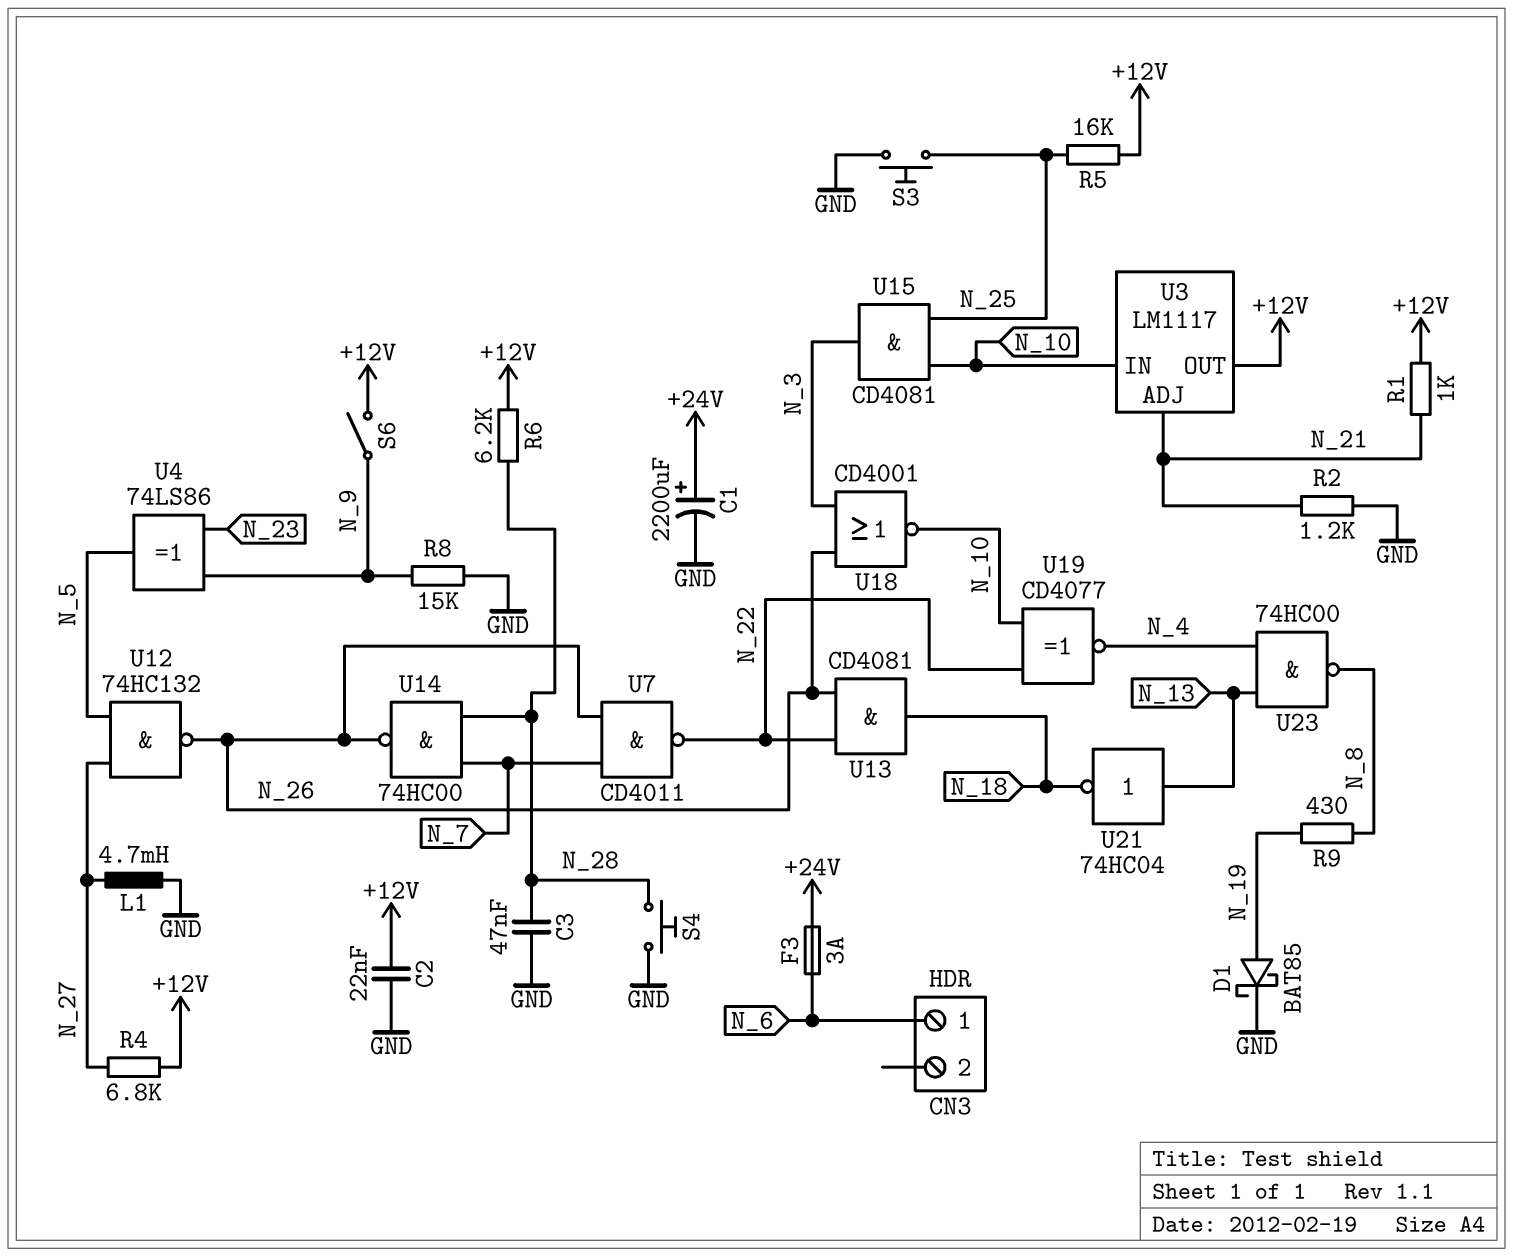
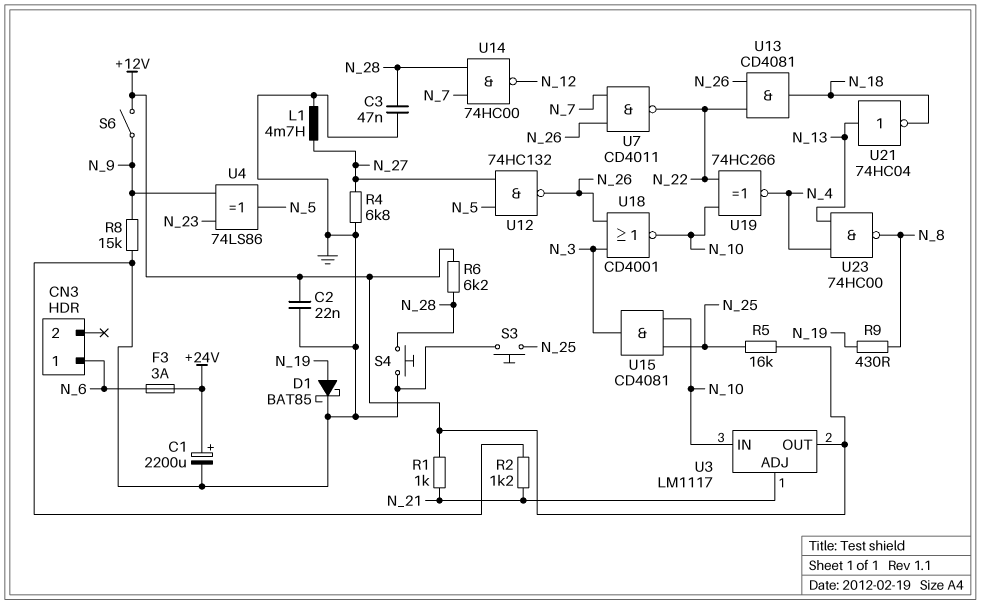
R4: 6.8k (+12V, N_27) -> 6.8k (GND, N_27)
U14: NAND 74HC00 (in N_7, in N_28, out N_26) -> NAND 74HC00 (in N_7, in N_28, out N_12)
U19: XNOR CD4077 (in N_10, in N_22, out N_4) -> XNOR 74HC266 (in N_10, in N_22, out N_4)

